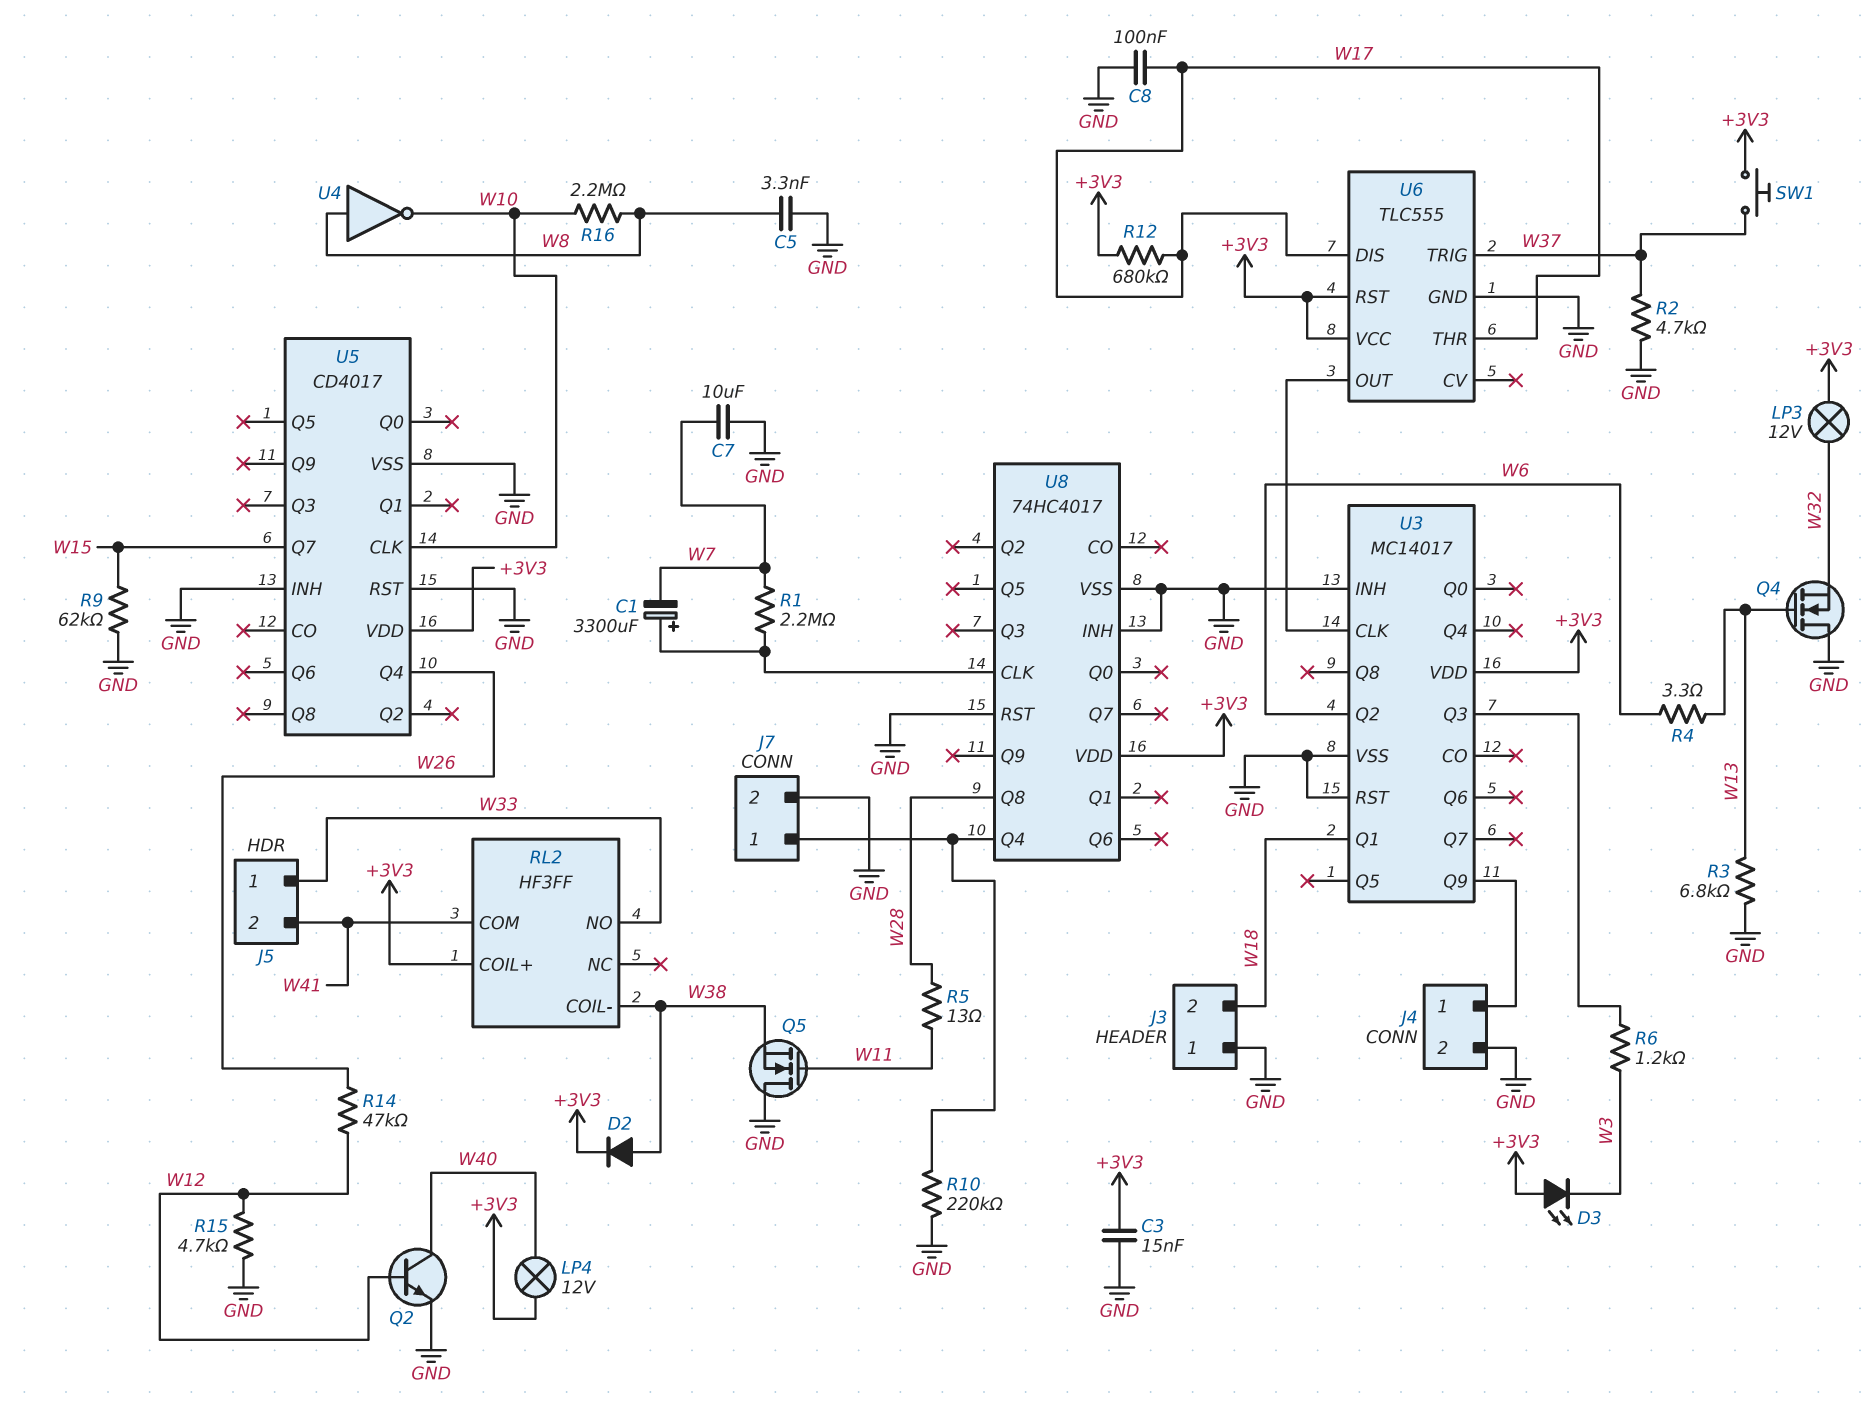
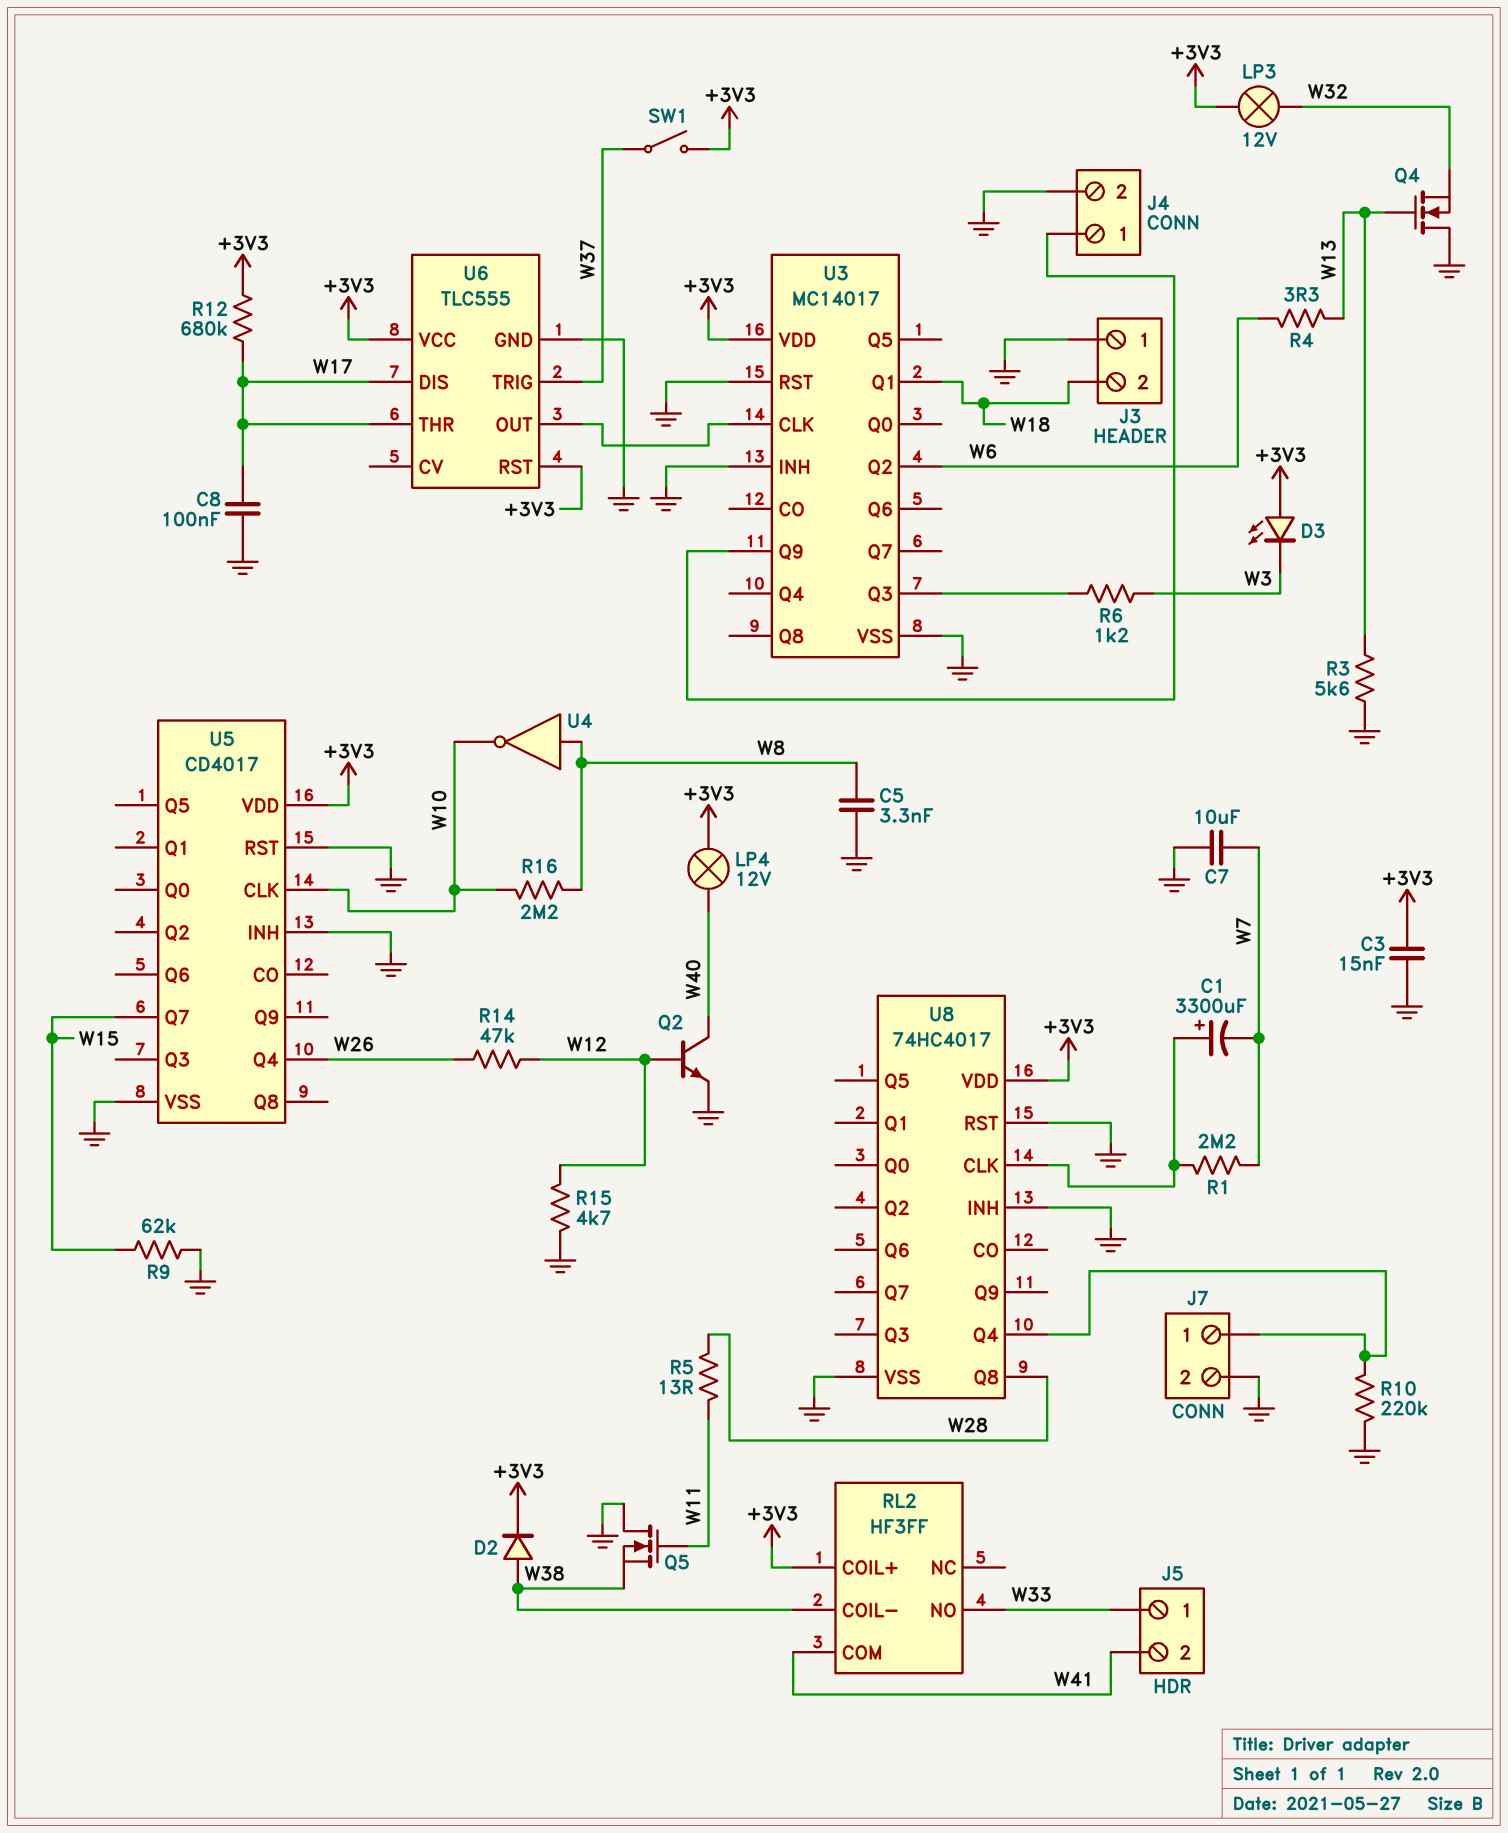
R2: 4.7k (GND, W37) -> none
R3: 6.8k (GND, W13) -> 5.6k (GND, W13)
SW1: button (+3V3, W37) -> switch (+3V3, W37)

